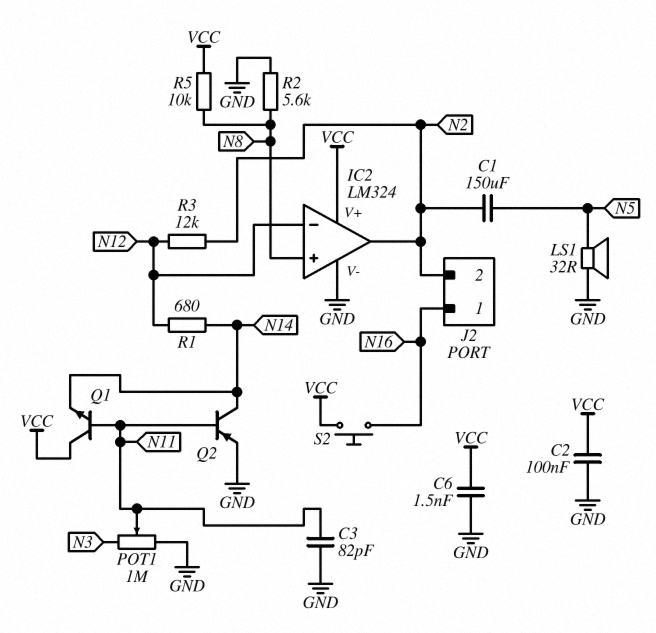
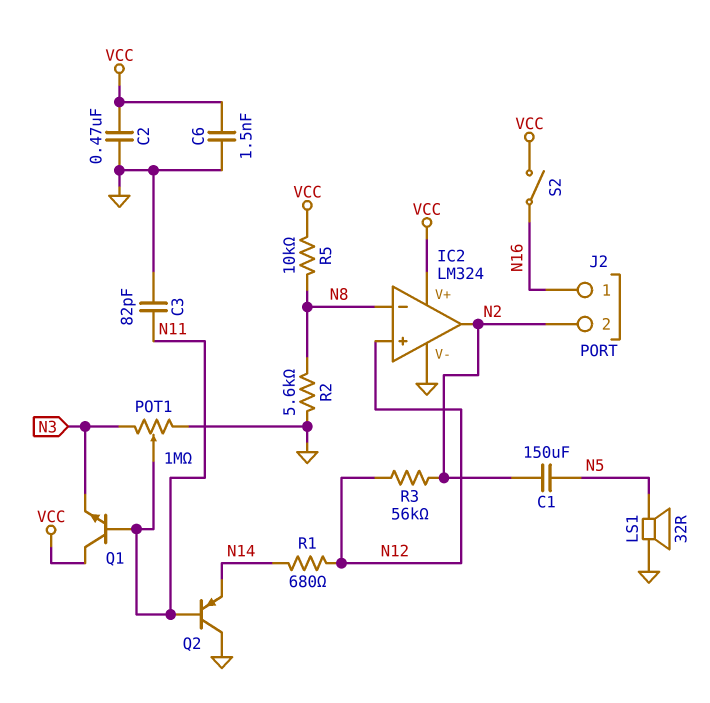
C2: 100nF (GND, VCC) -> 470nF (GND, VCC)
IC2 pin in+: N8 -> N12
IC2 pin in-: N12 -> N8
Q1: NPN (B N11, C VCC, E N14) -> NPN (B N11, C VCC, E N3)
Q2: PNP (B N11, C N14, E GND) -> PNP (B N11, C GND, E N14)
R3: 12k (N2, N12) -> 56k (N2, N12)
S2: button (N16, VCC) -> switch (N16, VCC)

